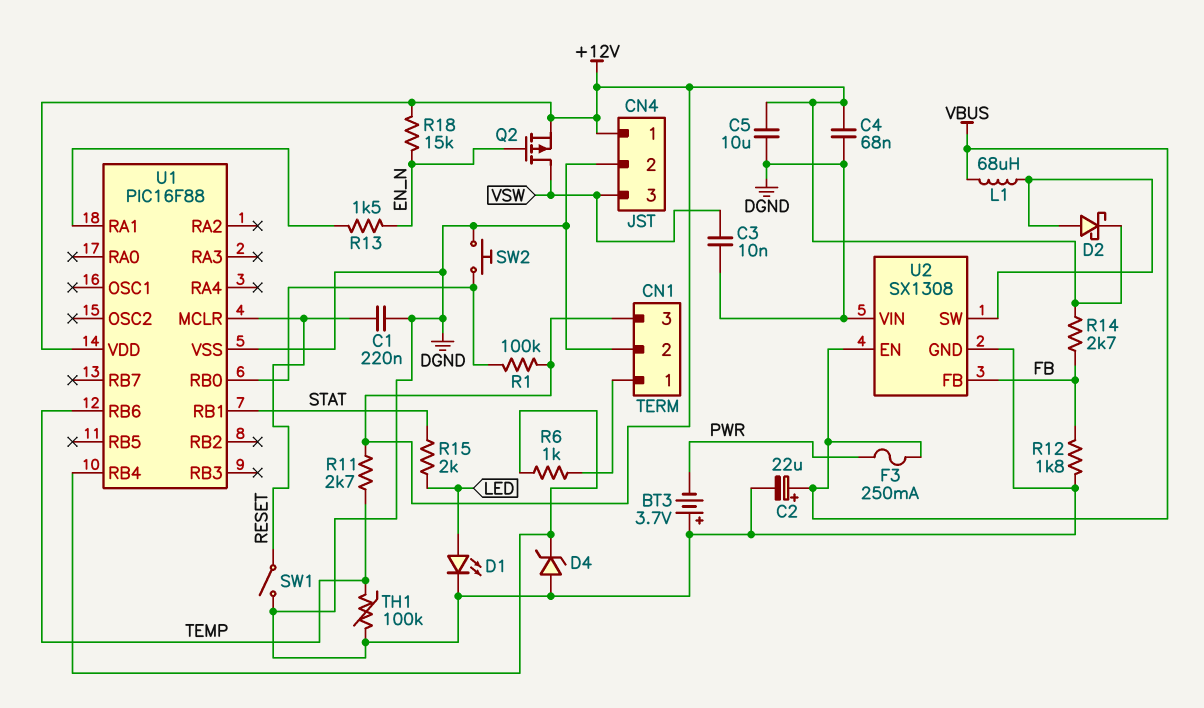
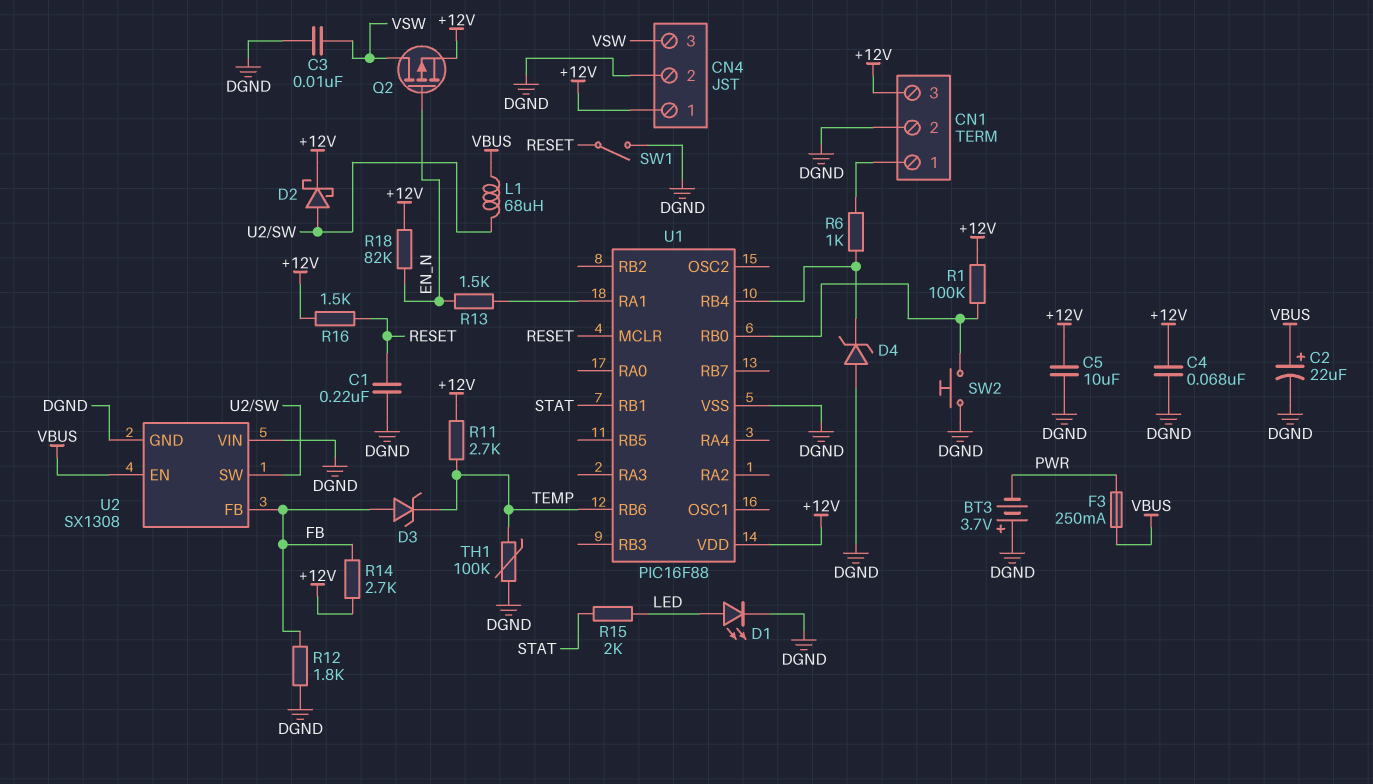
D3: none -> zener (A FB, K TEMP)
R16: none -> 1.5k (+12V, RESET)
R18: 15k (+12V, EN_N) -> 82k (+12V, EN_N)

